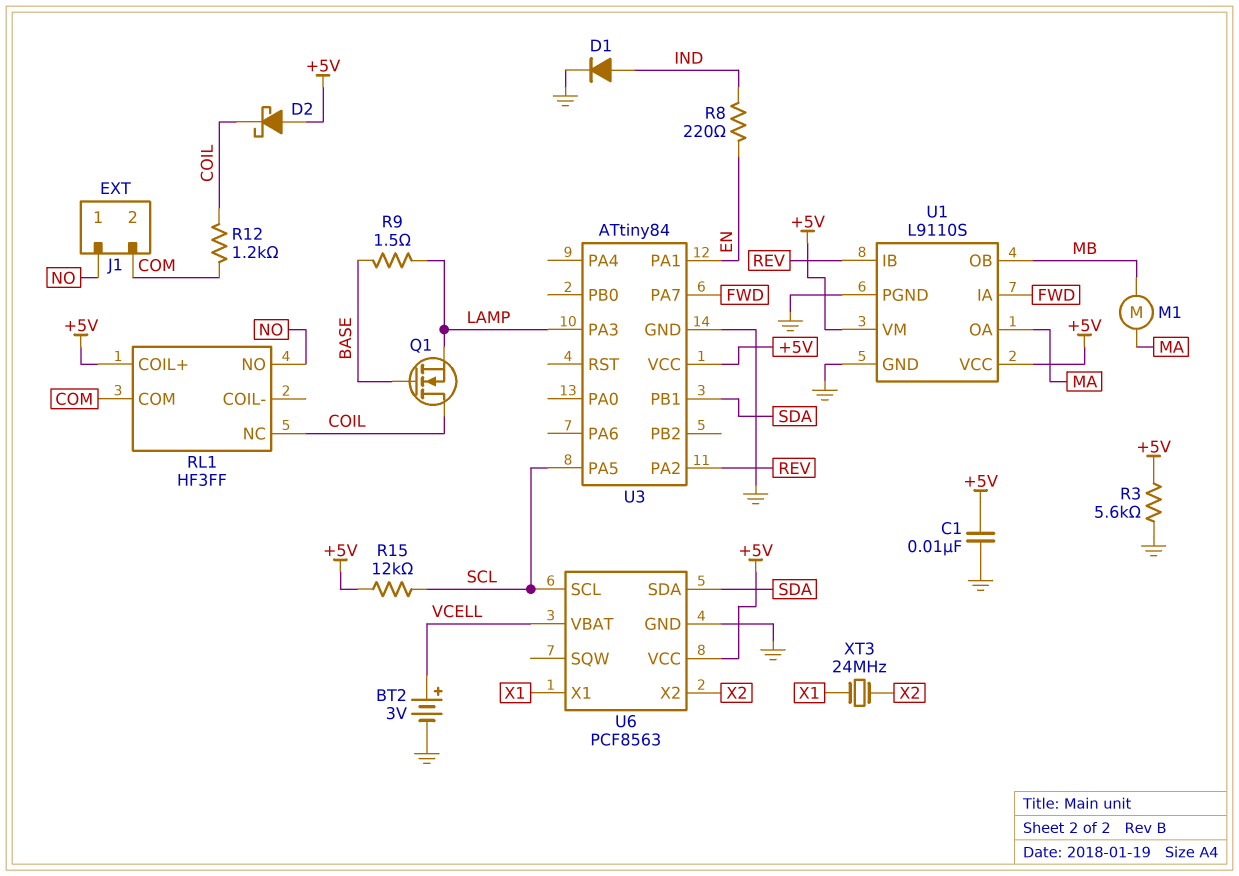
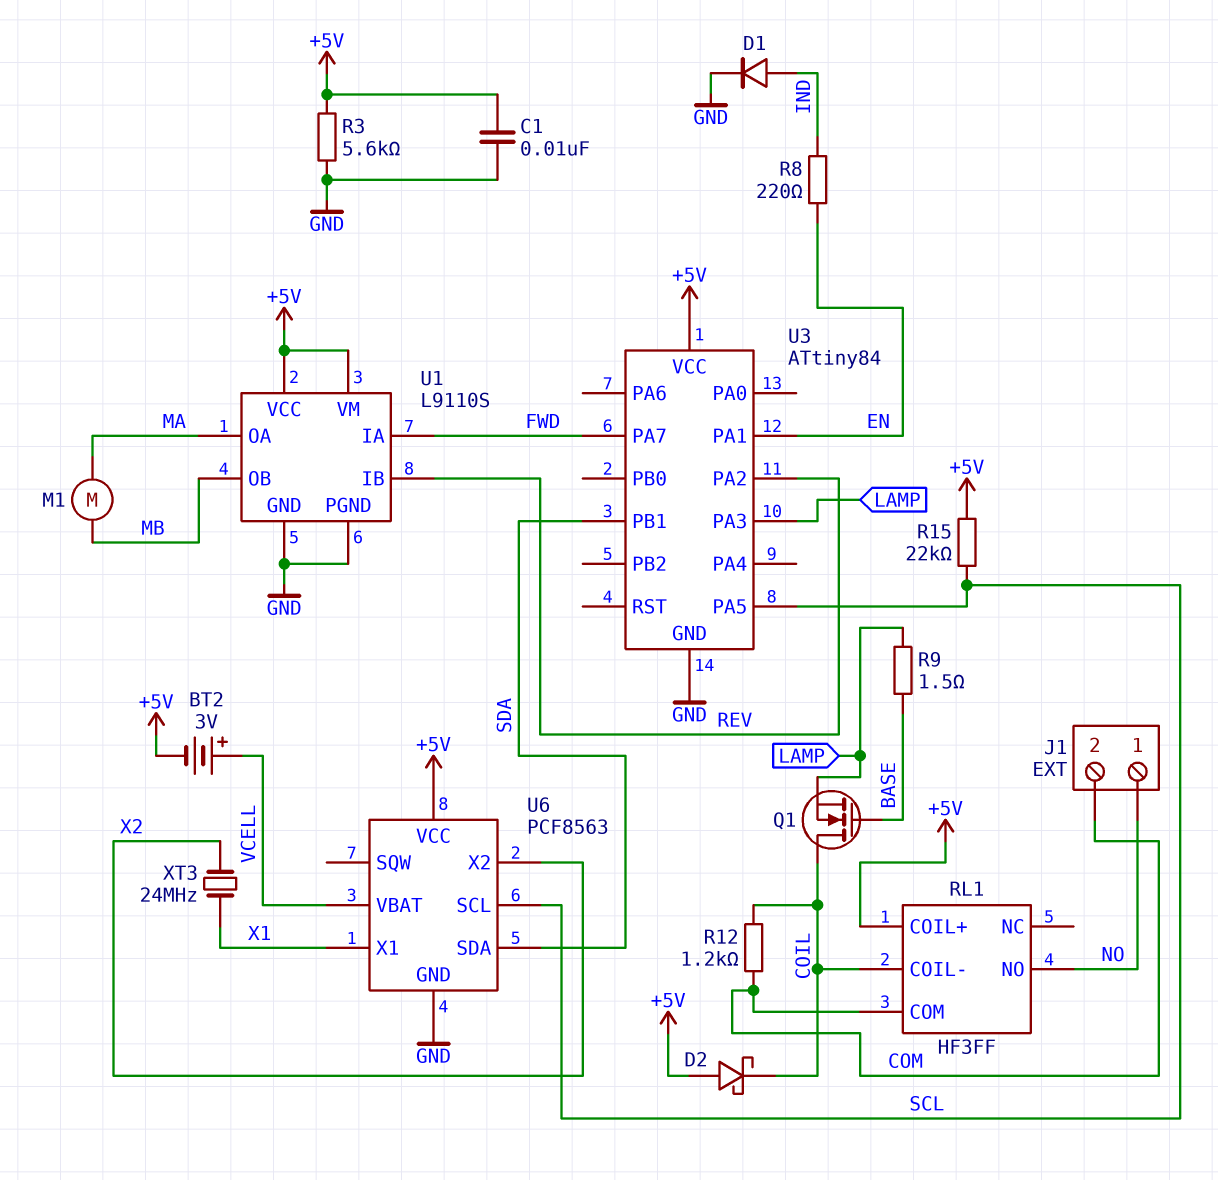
BT2: 3V (plus VCELL, minus GND) -> 3V (plus VCELL, minus +5V)
R15: 12k (+5V, SCL) -> 22k (+5V, SCL)
RL1 pin COIL-: none -> COIL
RL1 pin NC: COIL -> none

